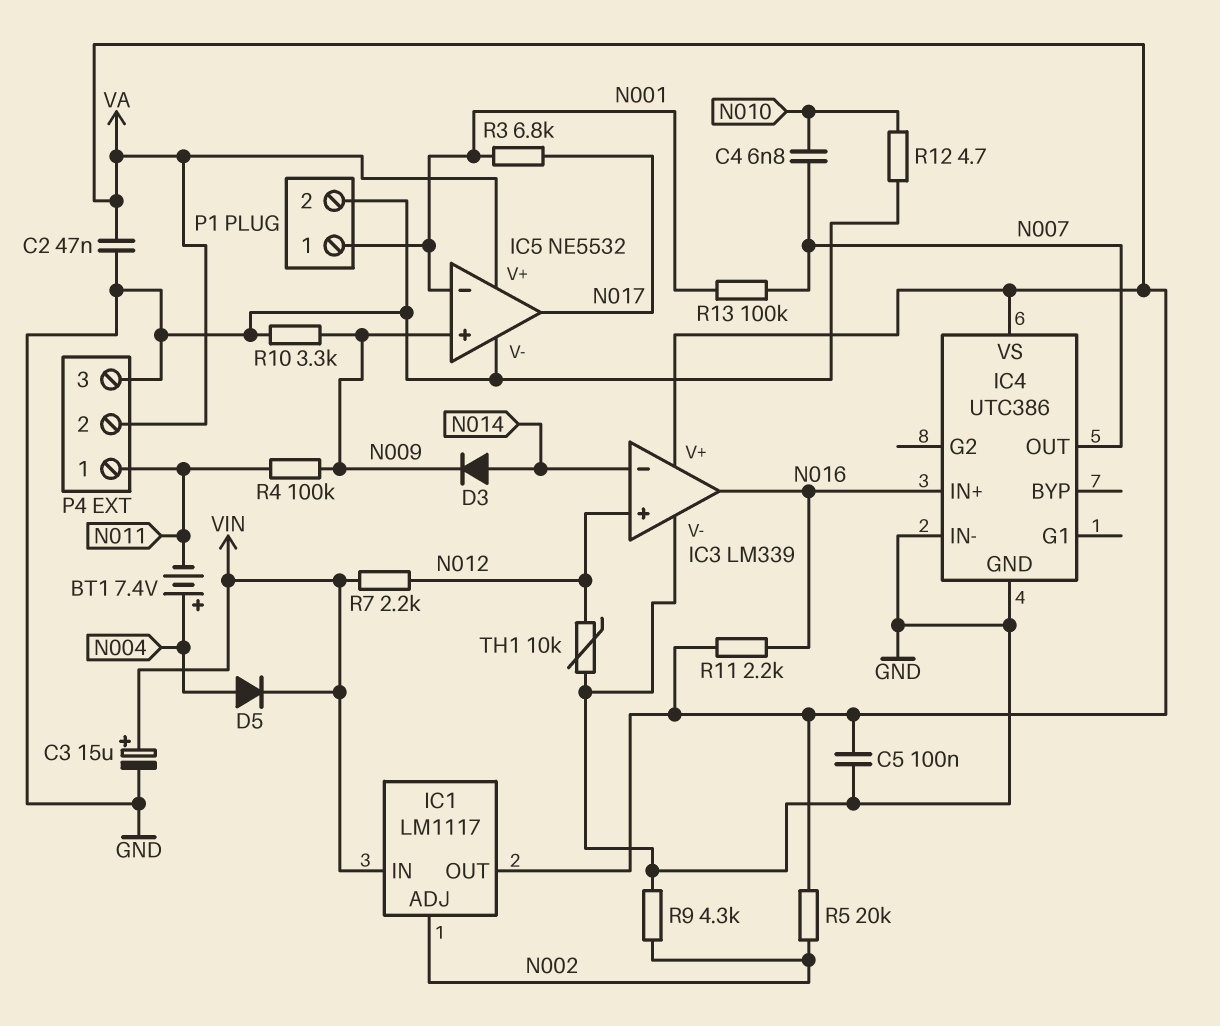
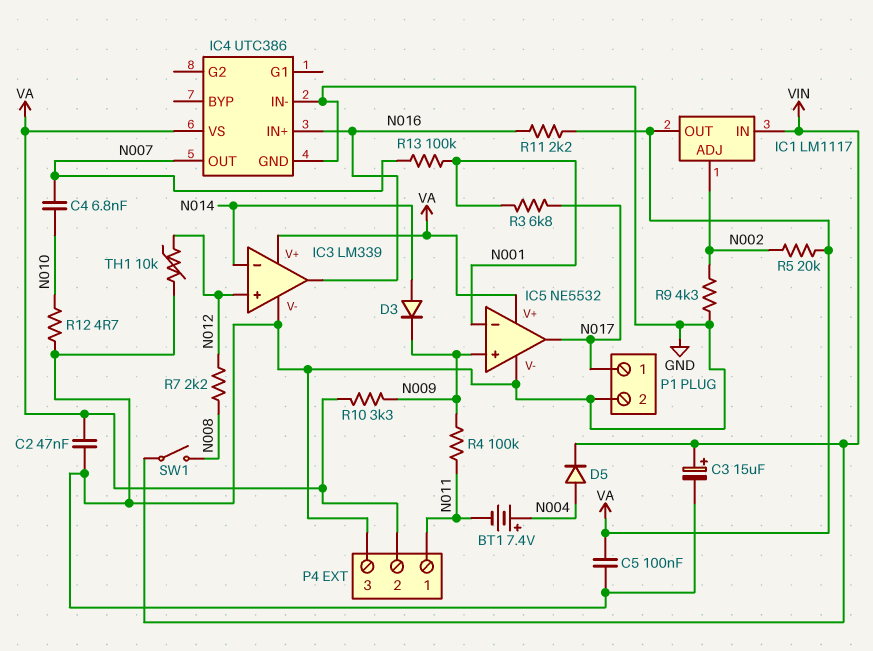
P1 pin 1: N001 -> N017
R7: 2.2k (N012, VIN) -> 2.2k (N008, N012)
R10: 3.3k (GND, N009) -> 3.3k (N009, VA)
SW1: none -> switch (N008, VIN)

